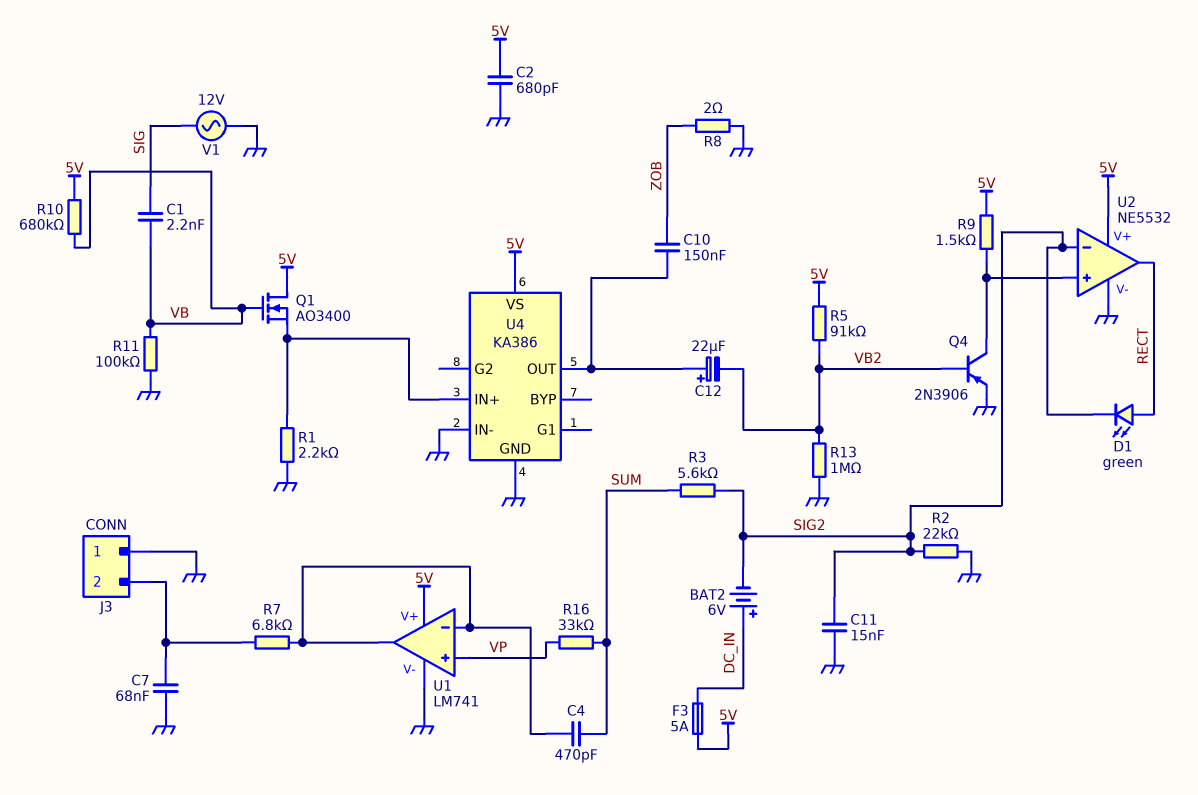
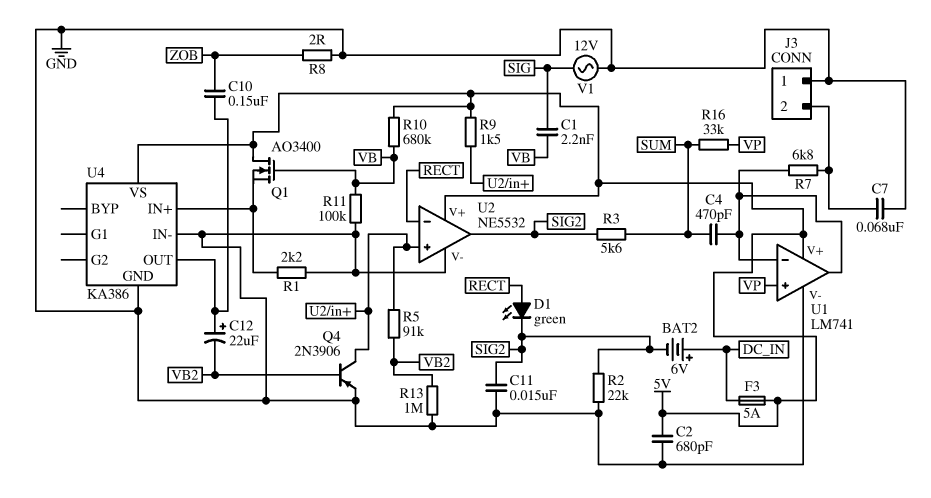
R5: 91k (5V, VB2) -> 91k (U2/in+, VB2)
U2 pin in-: SIG2 -> RECT
U2 pin out: RECT -> SIG2

